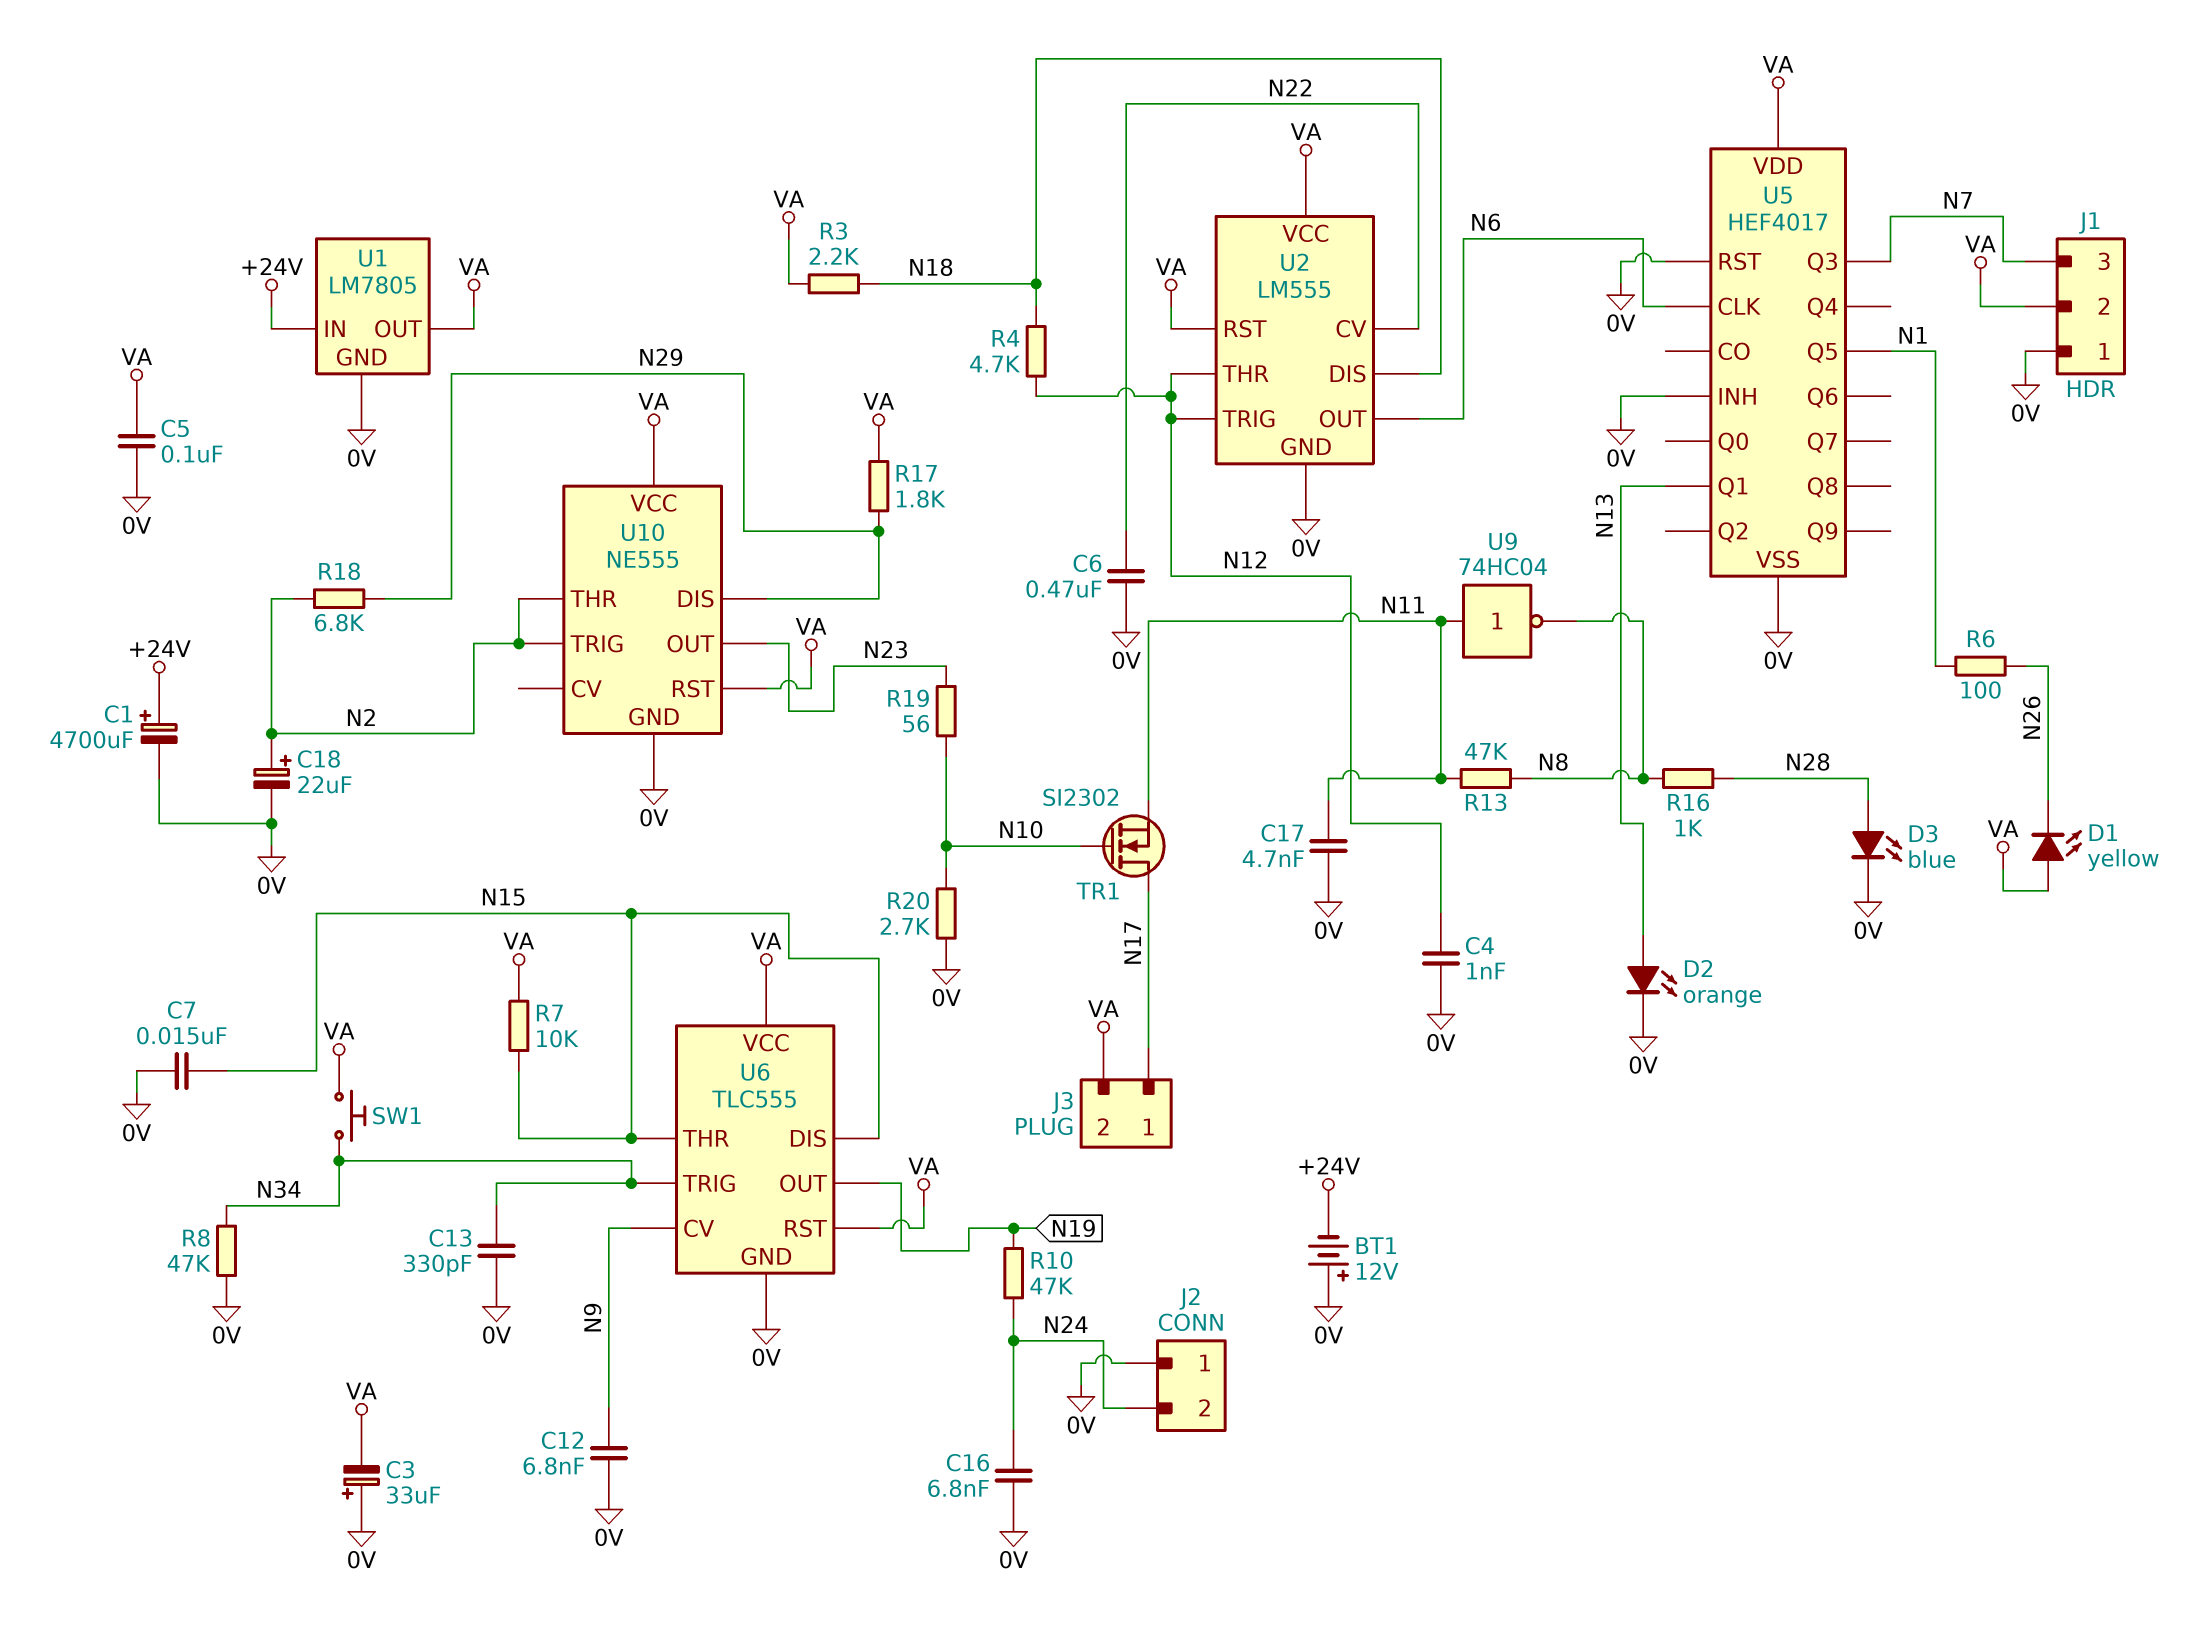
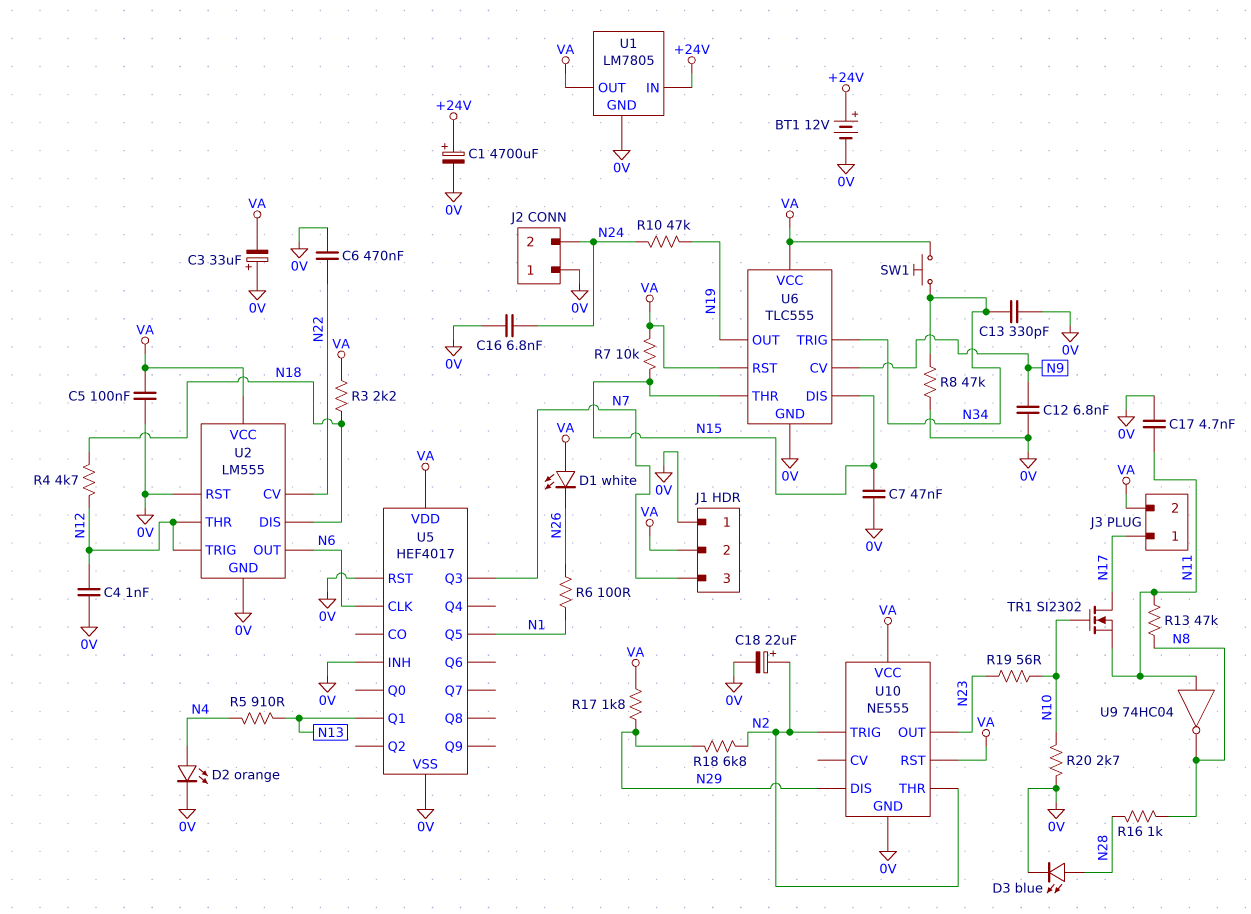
BT1: 12V (plus 0V, minus +24V) -> 12V (plus +24V, minus 0V)
C7: 15nF (0V, N15) -> 47nF (0V, N15)
D1: LED yellow (A VA, K N26) -> LED white (A VA, K N26)
D2: LED orange (A N13, K 0V) -> LED orange (A N4, K 0V)
R5: none -> 910 (N4, N13)
U2 pin RST: VA -> 0V

